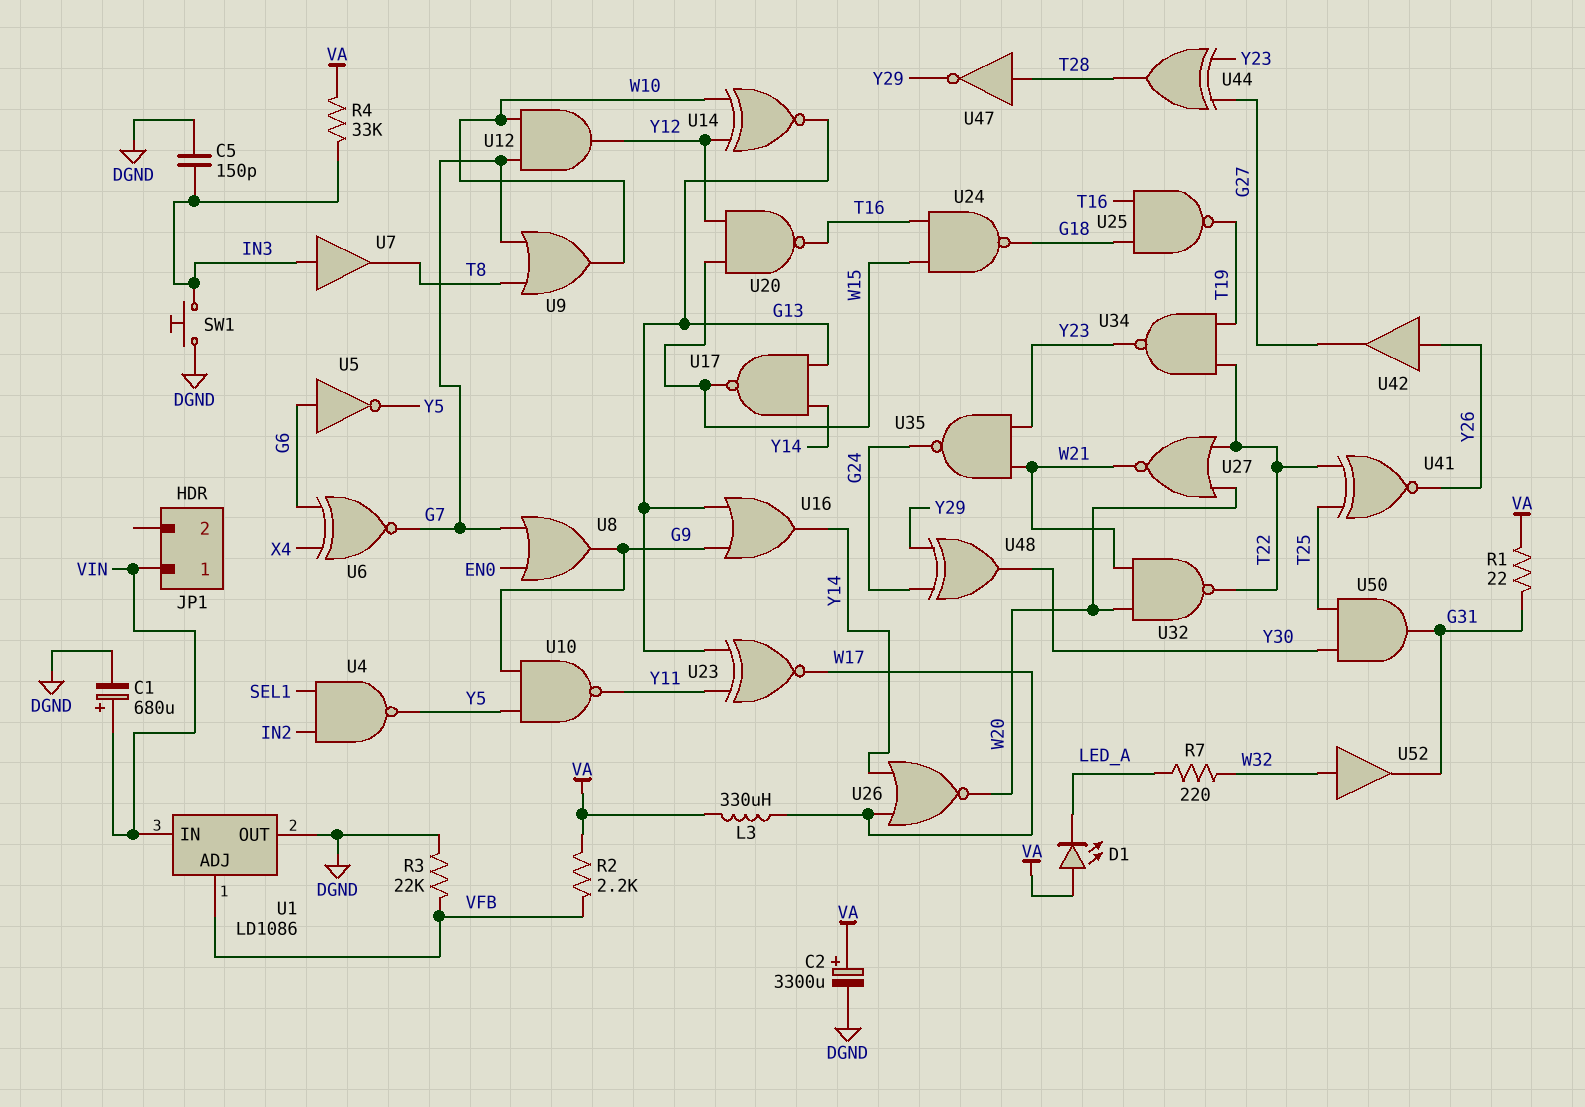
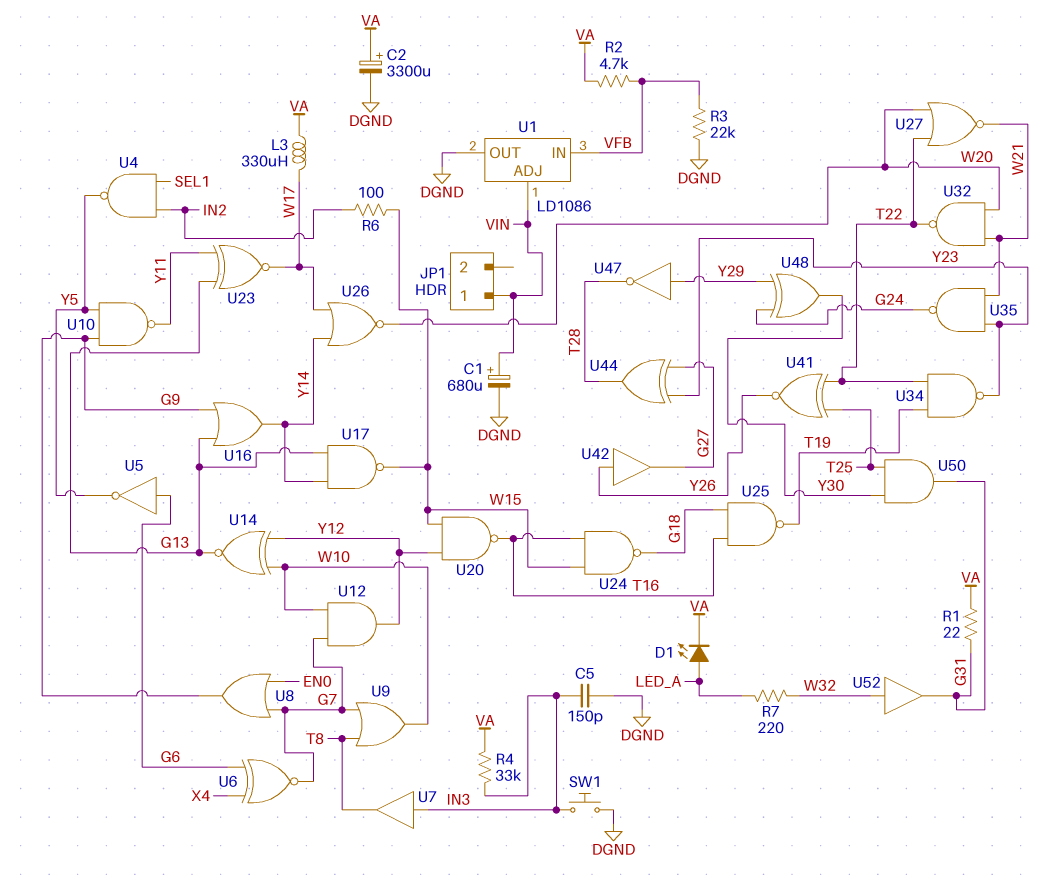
D1: LED (A VA, K LED_A) -> LED (A LED_A, K VA)
R2: 2.2k (VA, VFB) -> 4.7k (VA, VFB)
R6: none -> 100 (IN2, W15)
U1 pin ADJ: VFB -> VIN
U1 pin IN: VIN -> VFB
U47: NOT (in T28, out Y29) -> NOT (in Y29, out T28)

